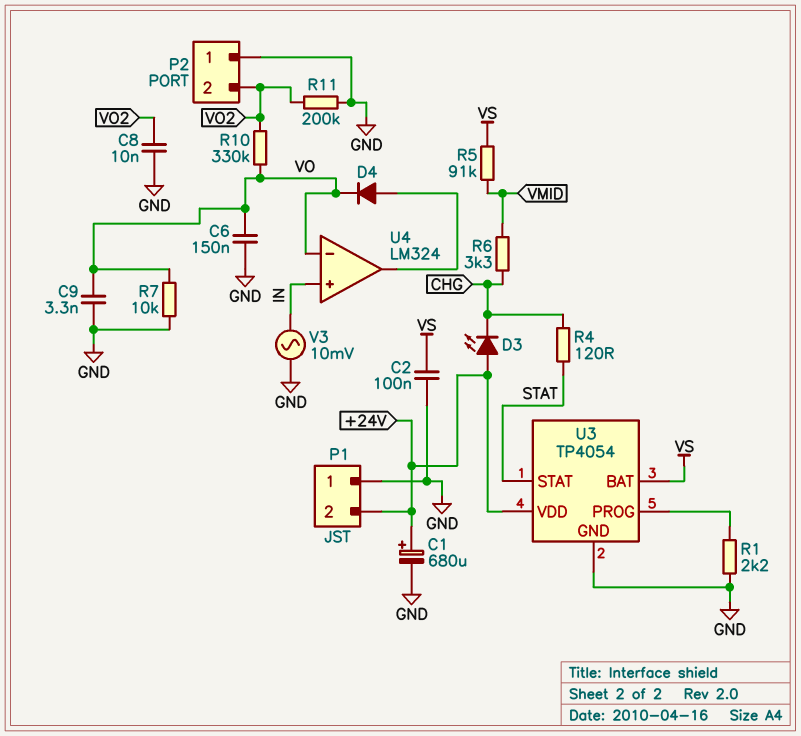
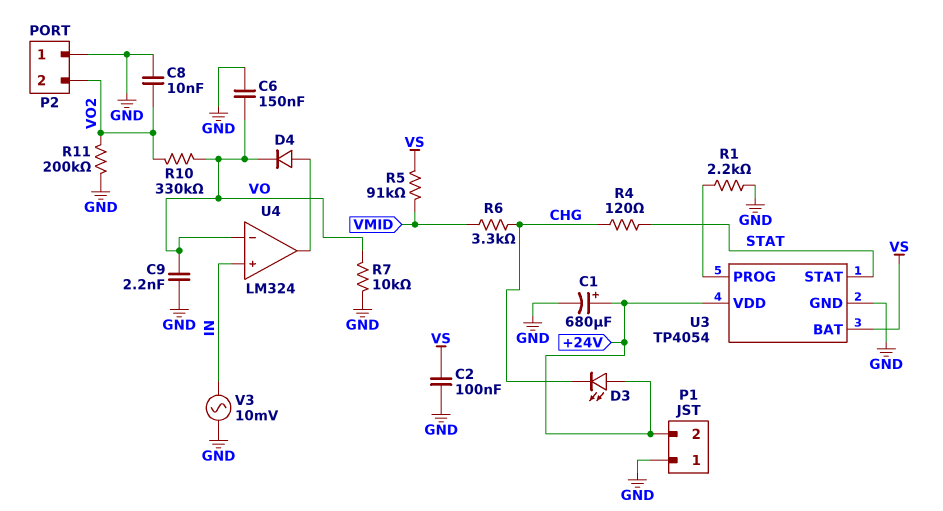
C9: 3.3nF (GND, VO) -> 2.2nF (GND, VO)

